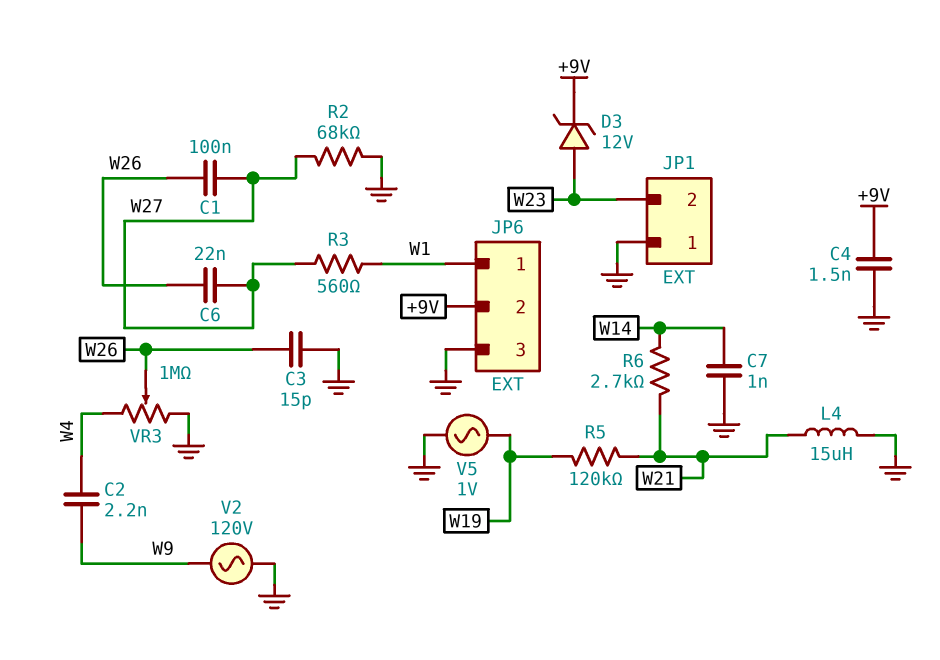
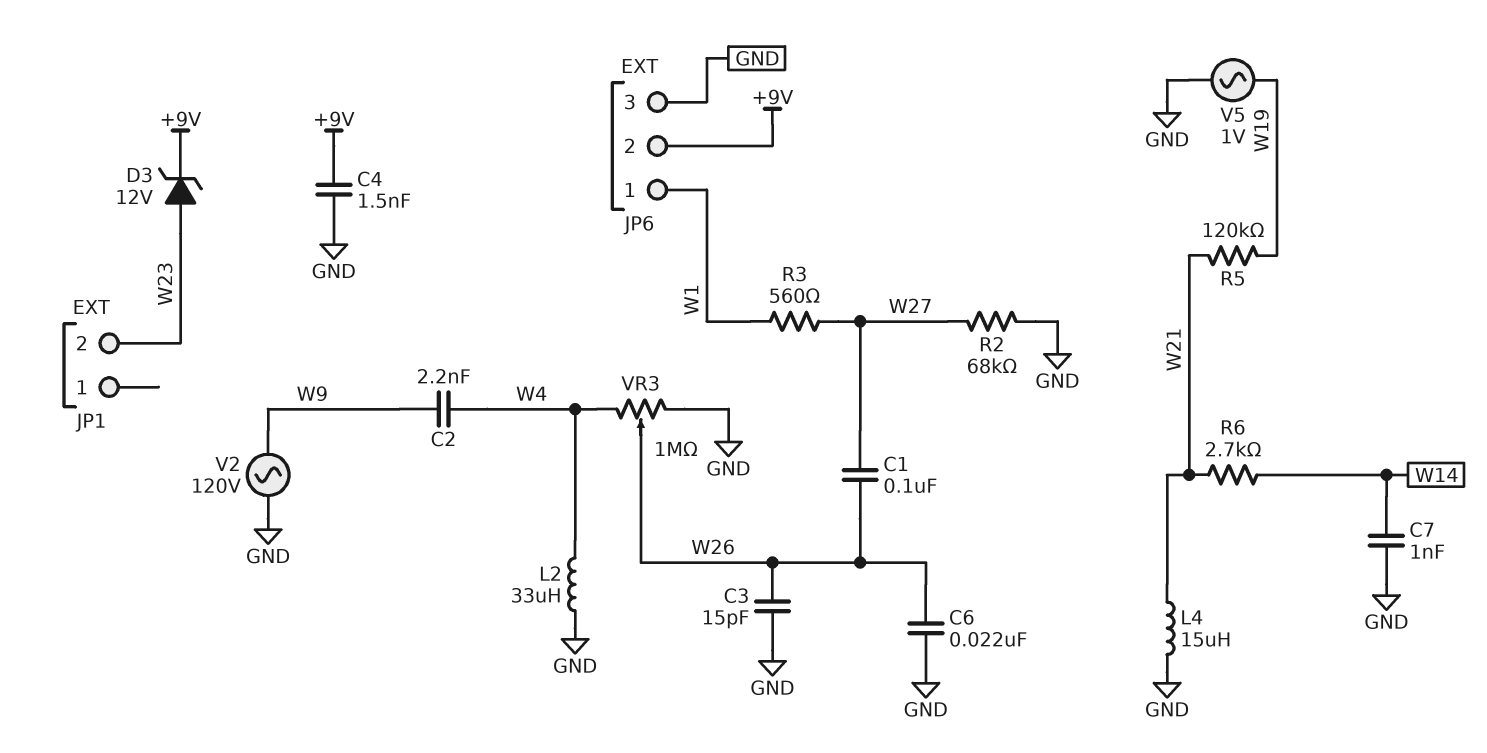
C6: 22nF (W26, W27) -> 22nF (GND, W26)
JP1 pin 1: GND -> none
L2: none -> 33uH (GND, W4)

